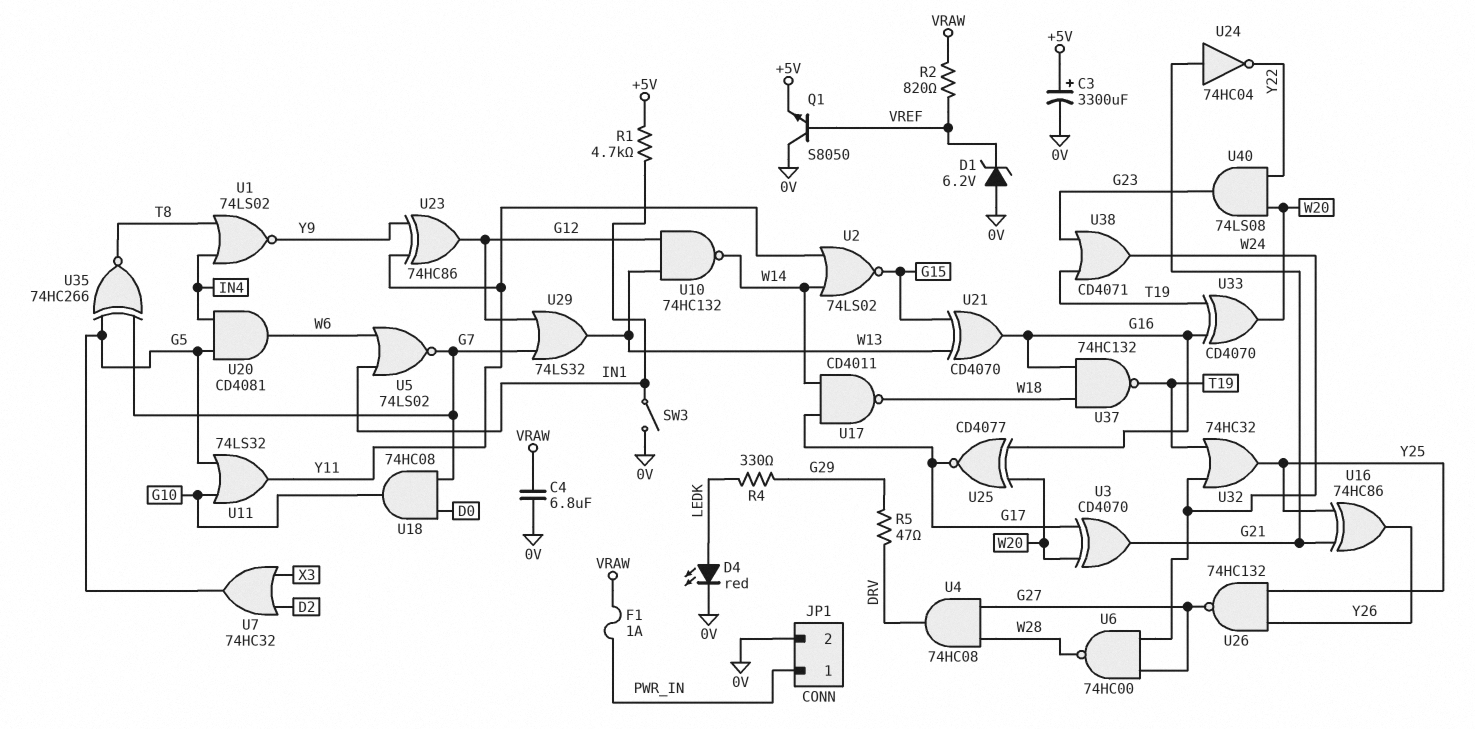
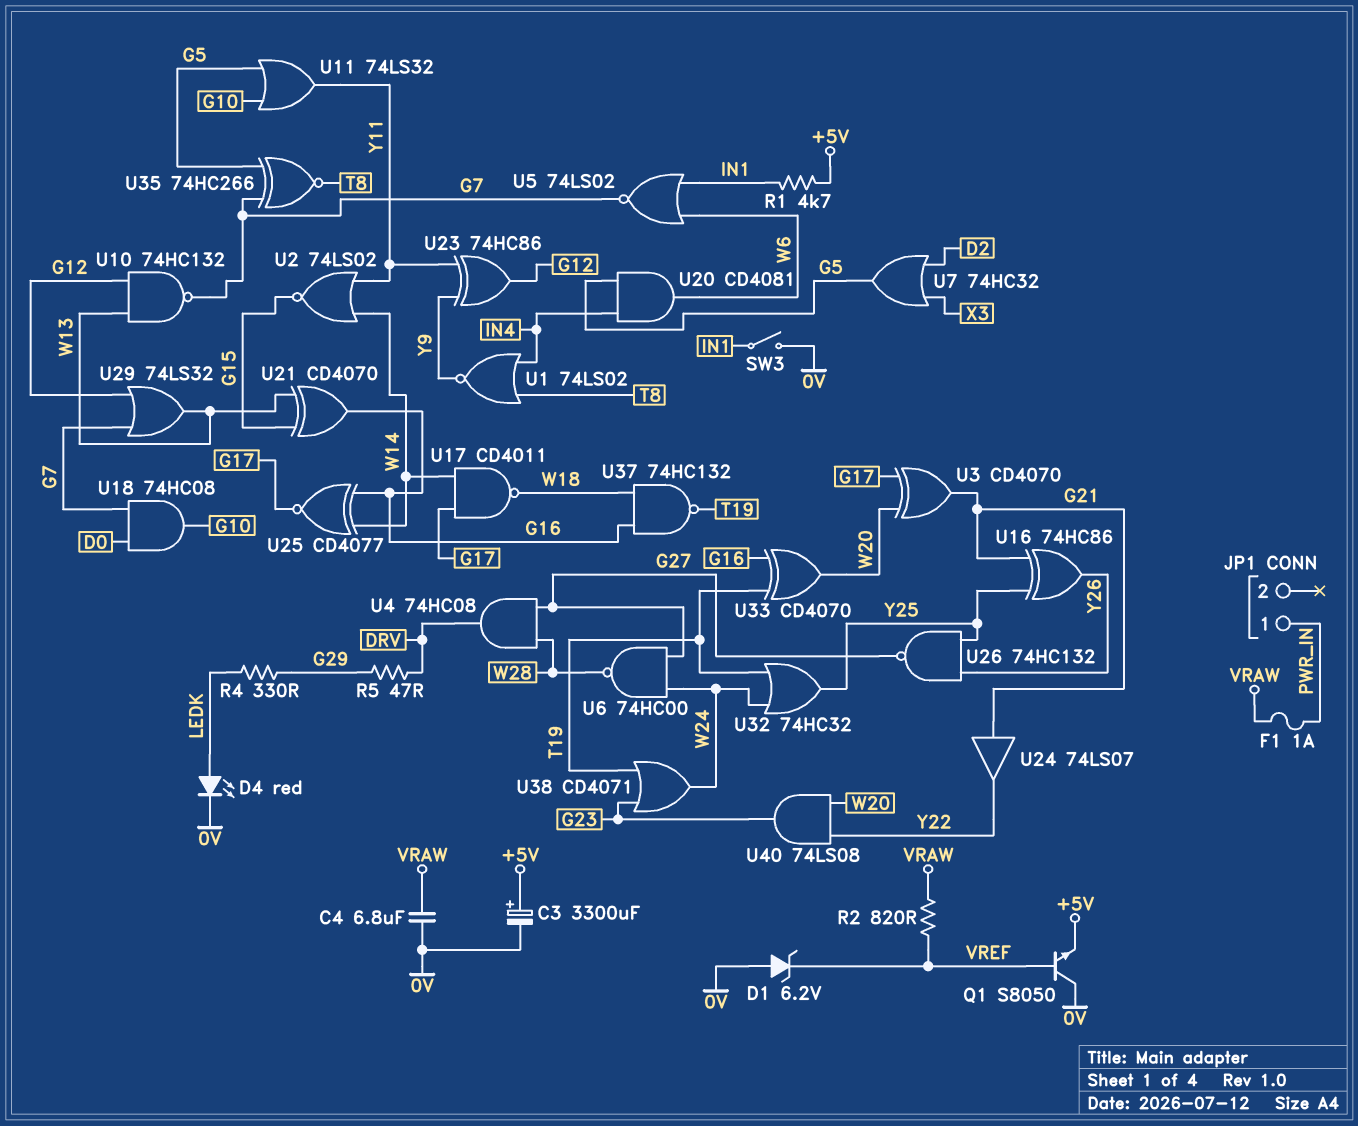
JP1 pin 2: 0V -> none
U10: NAND 74HC132 (in G12, in W13, out W14) -> NAND 74HC132 (in G12, in W13, out G7)
U24: NOT 74HC04 (in G21, out Y22) -> buffer 74LS07 (in G21, out Y22)
U25: XNOR CD4077 (in G16, in W20, out G17) -> XNOR CD4077 (in G16, in W14, out G17)

